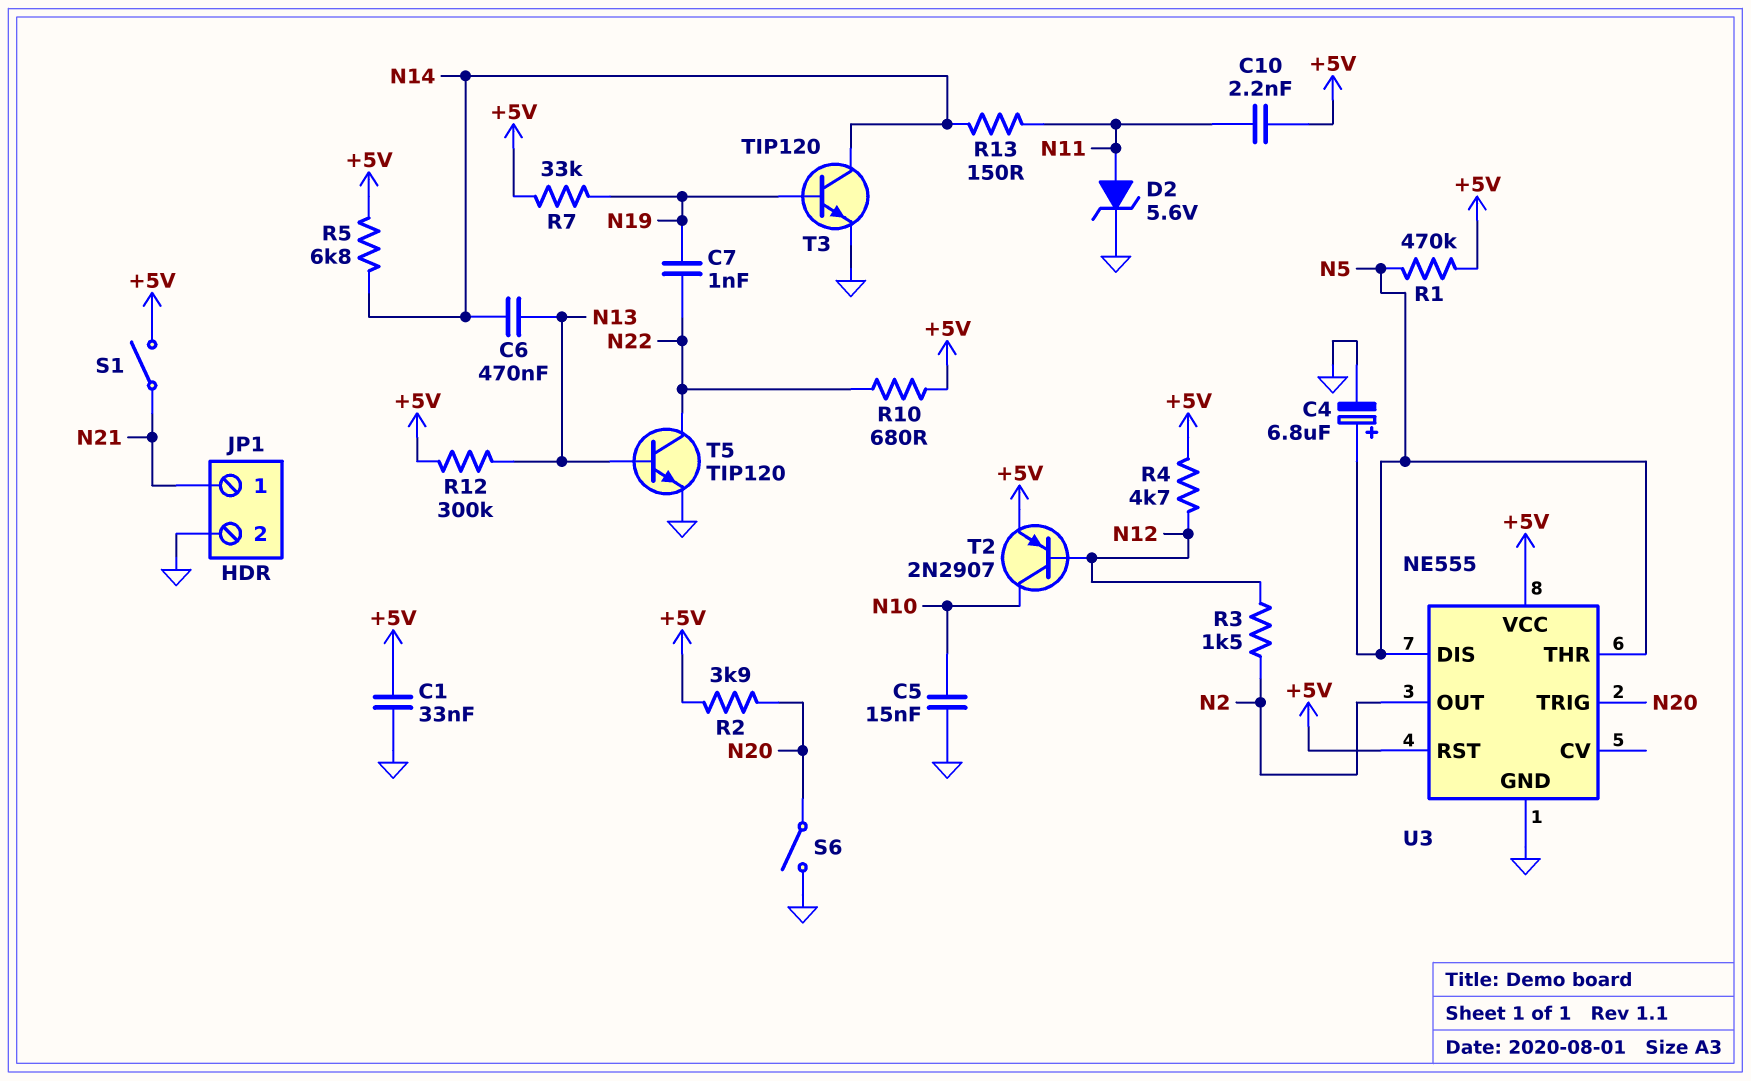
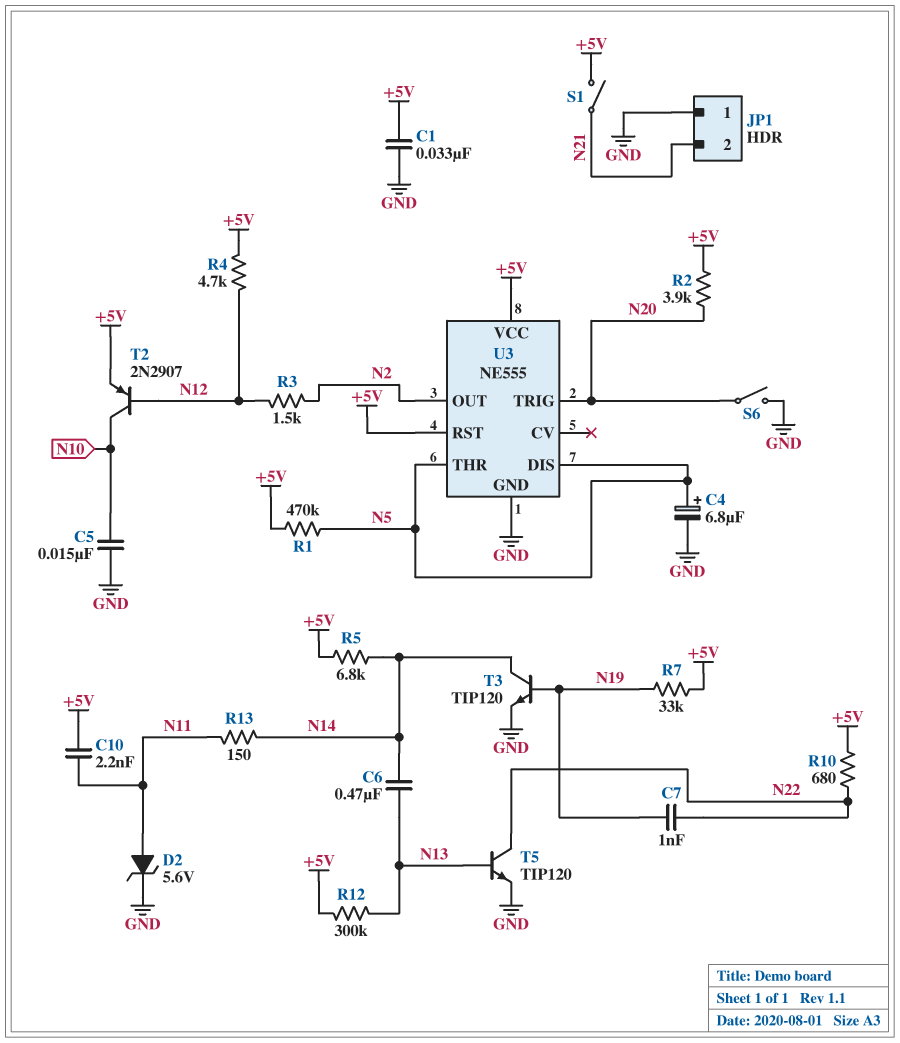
JP1 pin 1: N21 -> GND
JP1 pin 2: GND -> N21

